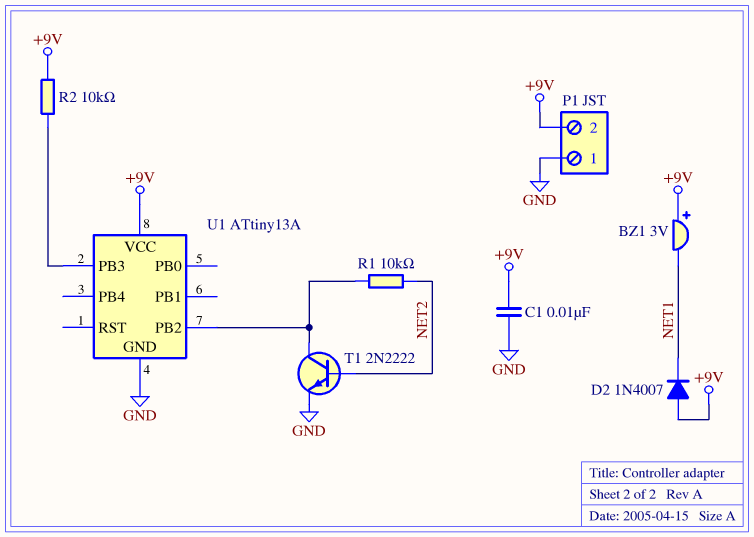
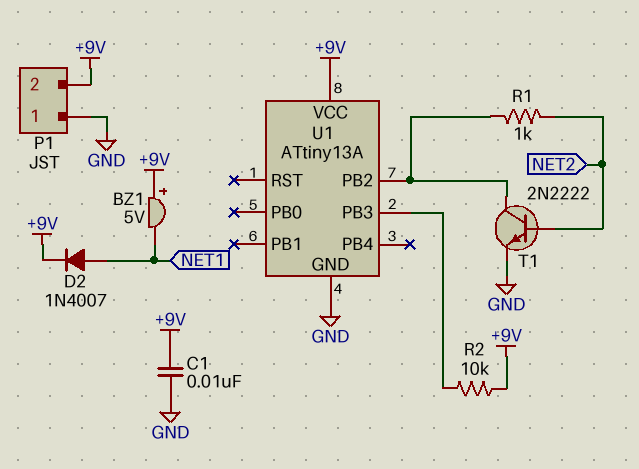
BZ1: buzzer 3V (plus +9V, minus NET1) -> buzzer 5V (plus +9V, minus NET1)
D2: diode 1N4007 (A +9V, K NET1) -> diode 1N4007 (A NET1, K +9V)
R1: 10k (NET2, U1/PB2) -> 1k (NET2, U1/PB2)

